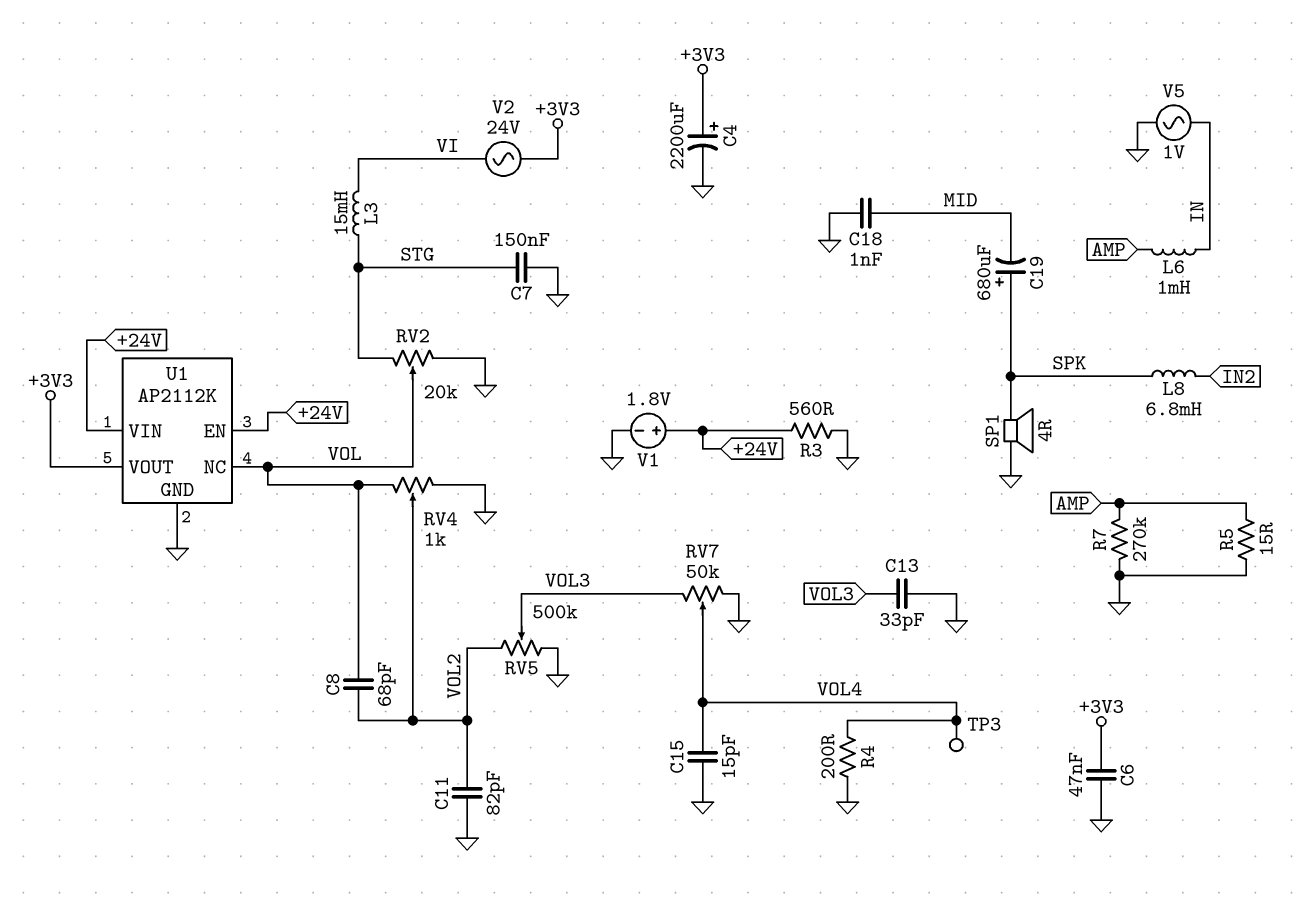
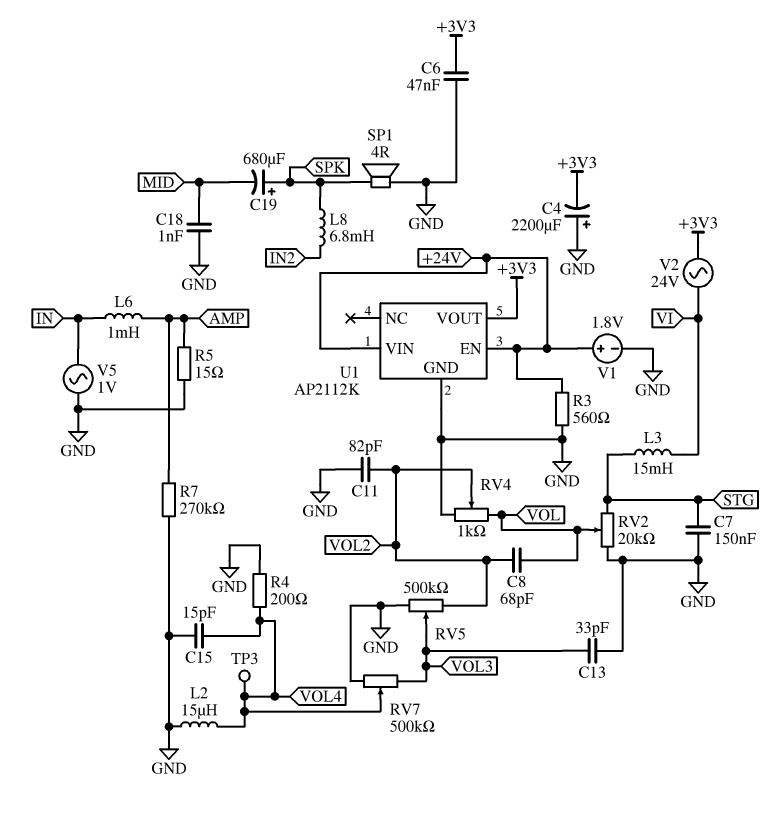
C4: 2200uF (plus +3V3, minus GND) -> 2200uF (plus GND, minus +3V3)
L2: none -> 15uH (GND, VOL4)
RV7: 50k (GND, VOL3, wiper VOL4) -> 500k (GND, VOL3, wiper VOL4)
U1 pin NC: VOL -> none

